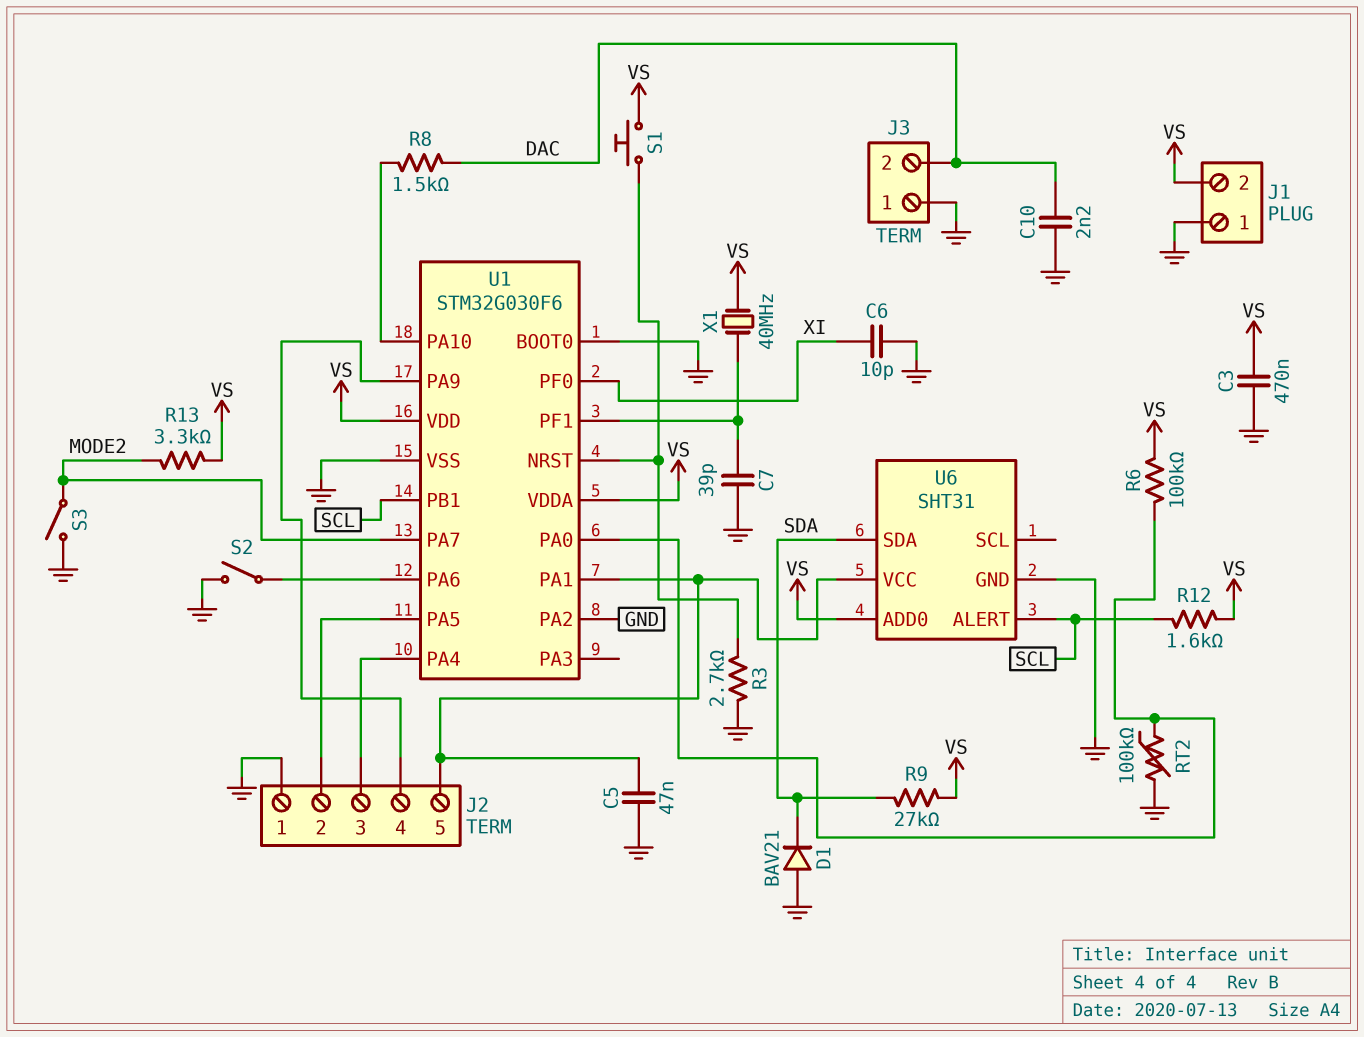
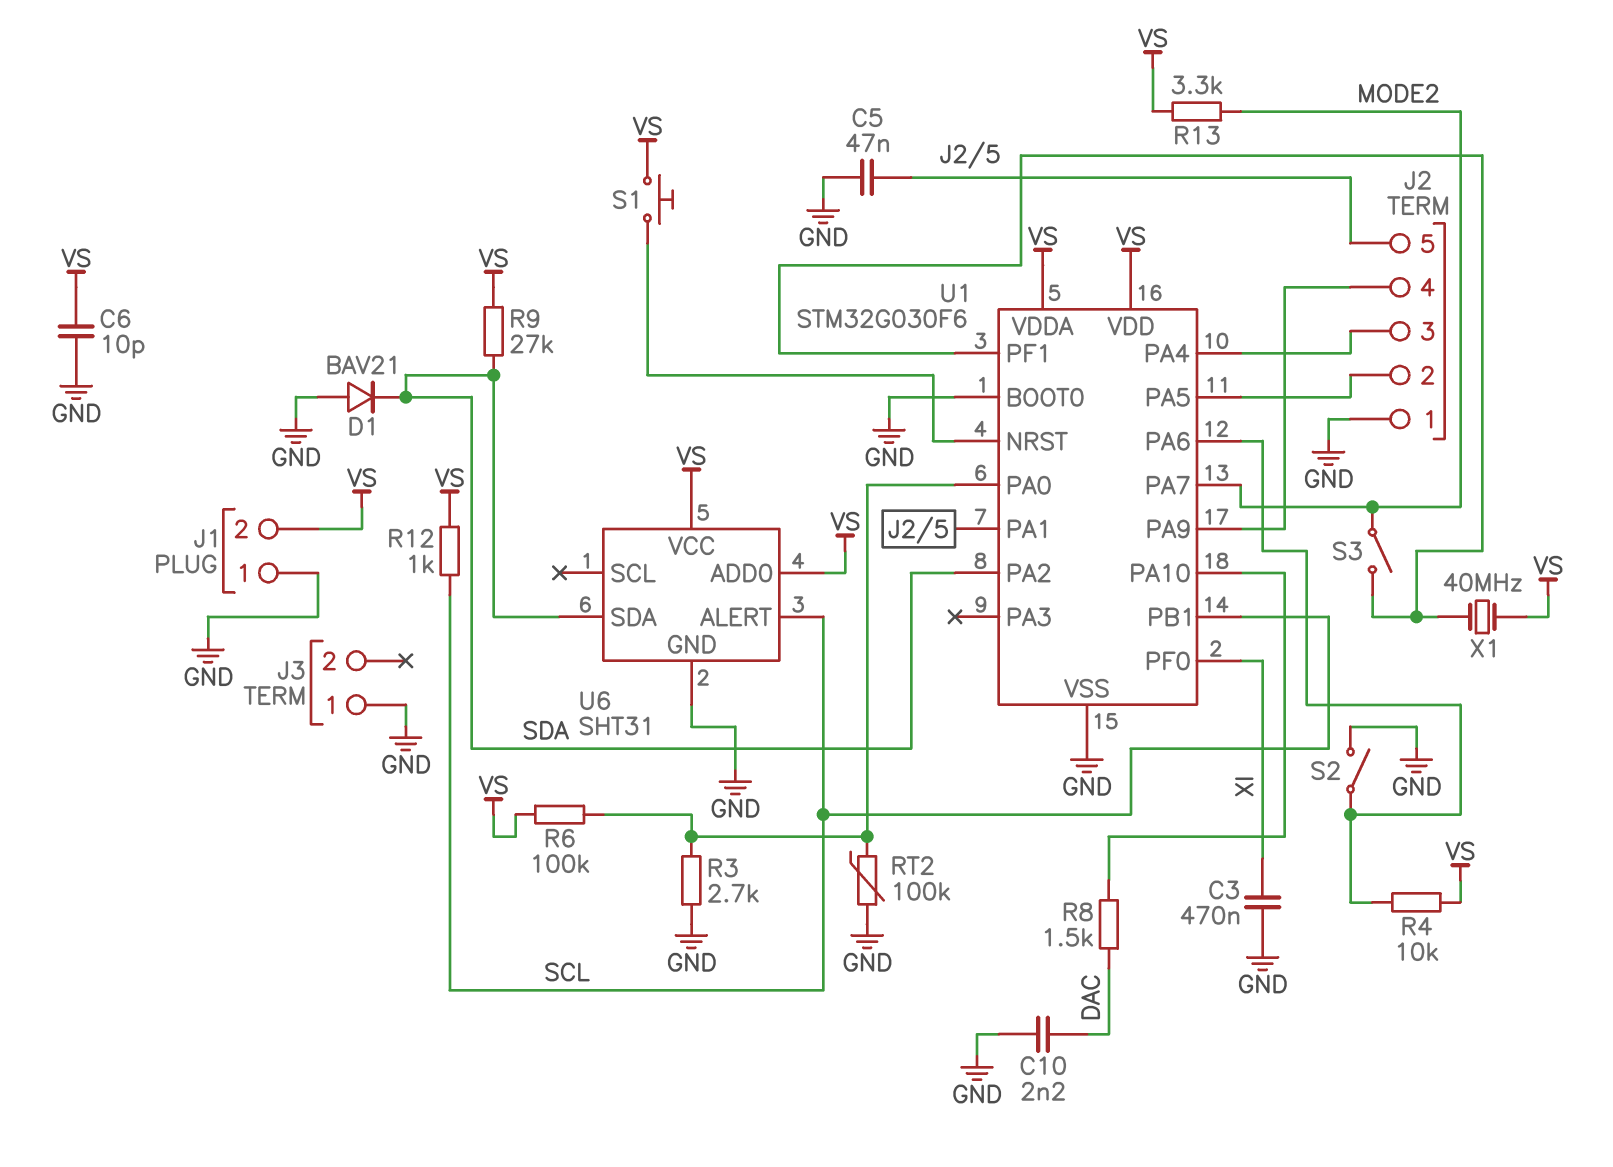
C3: 470nF (GND, VS) -> 470nF (GND, XI)
C6: 10pF (GND, XI) -> 10pF (GND, VS)
C7: 39pF (GND, U1/PF1) -> none
J3 pin 2: DAC -> none
R3: 2.7k (GND, U1/NRST) -> 2.7k (GND, U1/PA0)
R4: none -> 10k (U1/PA6, VS)
R12: 1.6k (SCL, VS) -> 1k (SCL, VS)
S3: switch (GND, MODE2) -> switch (MODE2, U1/PF1)
U1 pin PA2: GND -> SDA
U6 pin VCC: J2/5 -> VS

